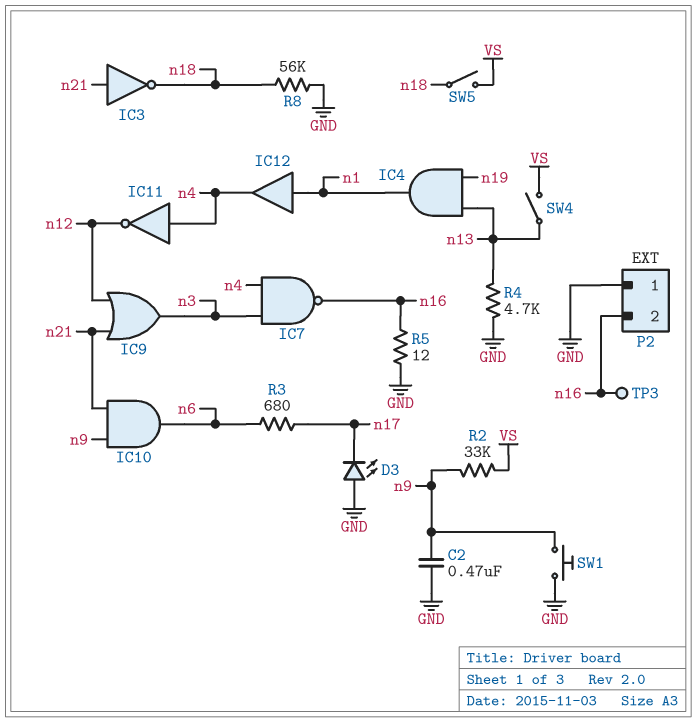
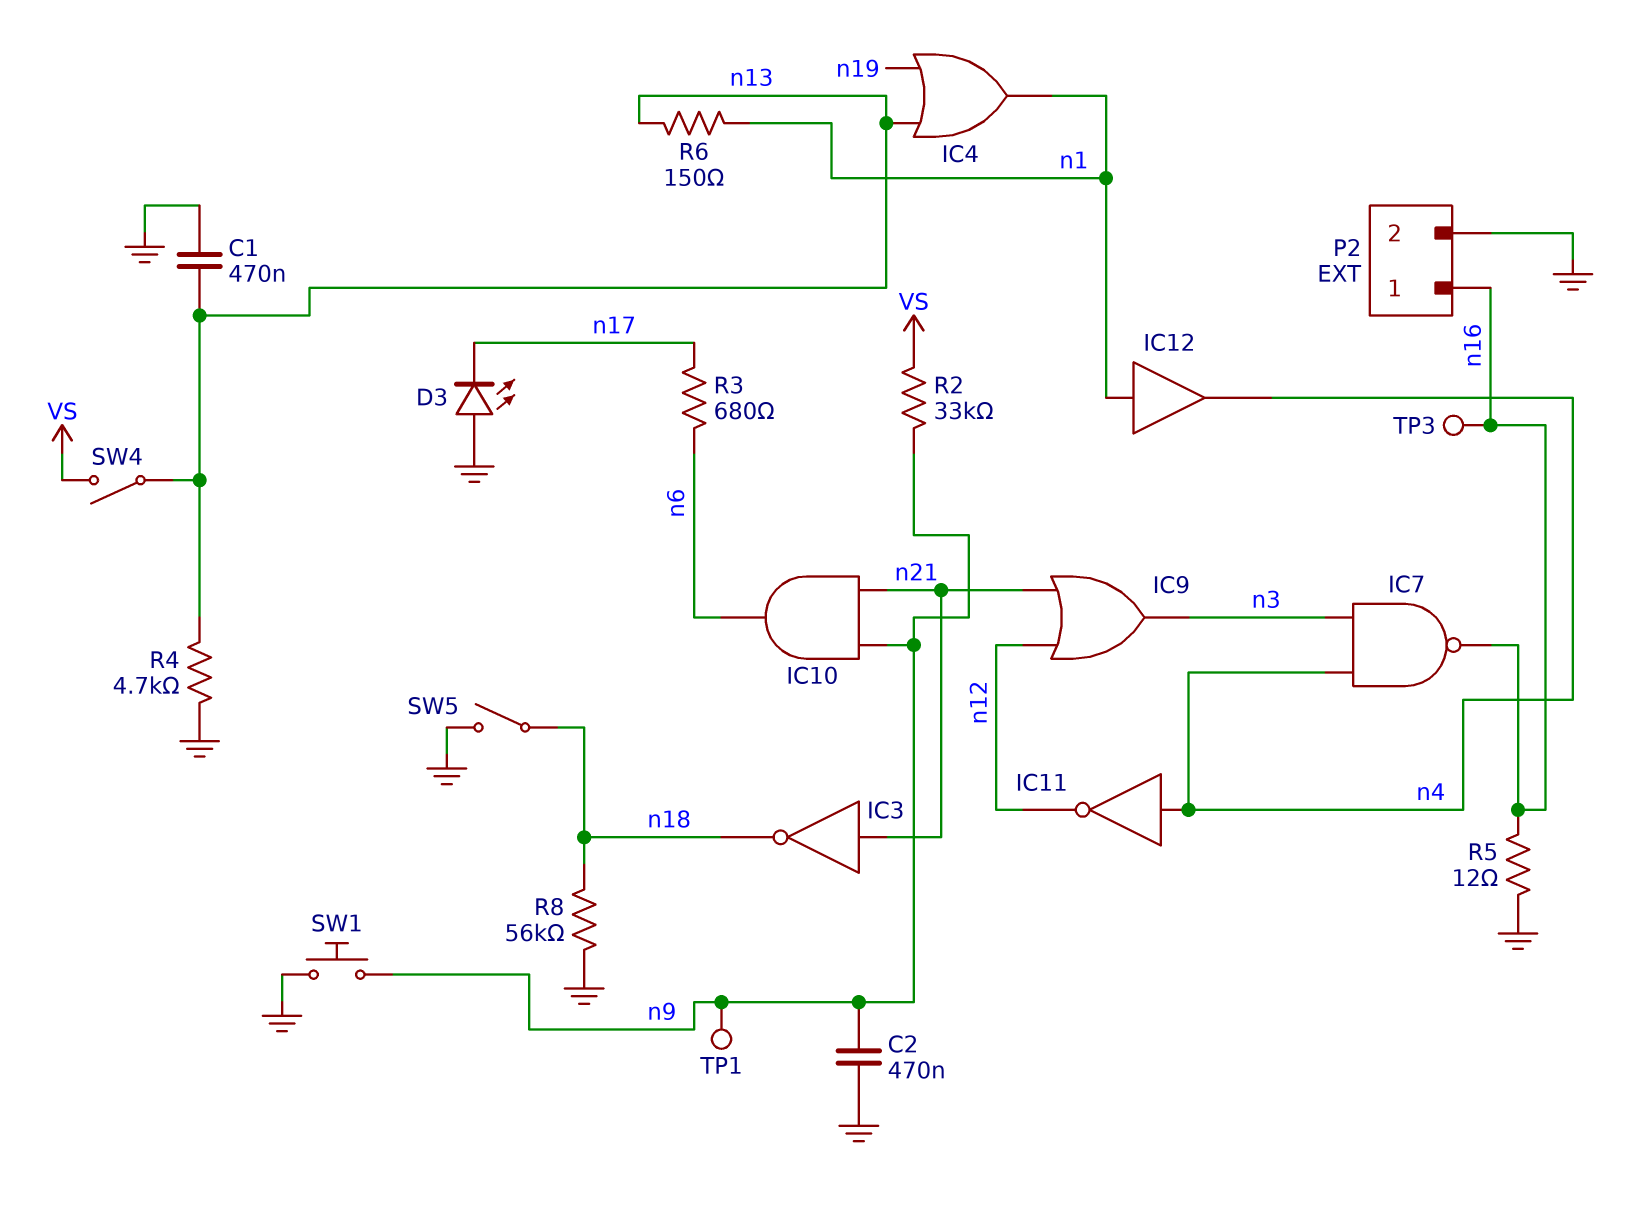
C1: none -> 470nF (GND, n13)
IC4: AND (in n13, in n19, out n1) -> OR (in n13, in n19, out n1)
P2 pin 1: GND -> n16
P2 pin 2: n16 -> GND
R6: none -> 150 (n1, n13)
SW5: switch (VS, n18) -> switch (GND, n18)
TP1: none -> test point (n9)

